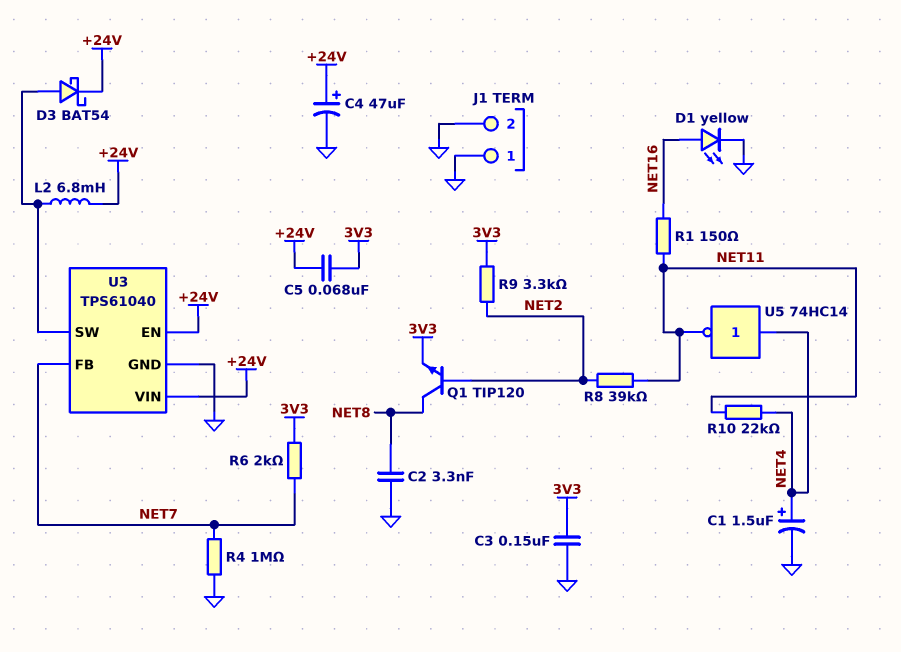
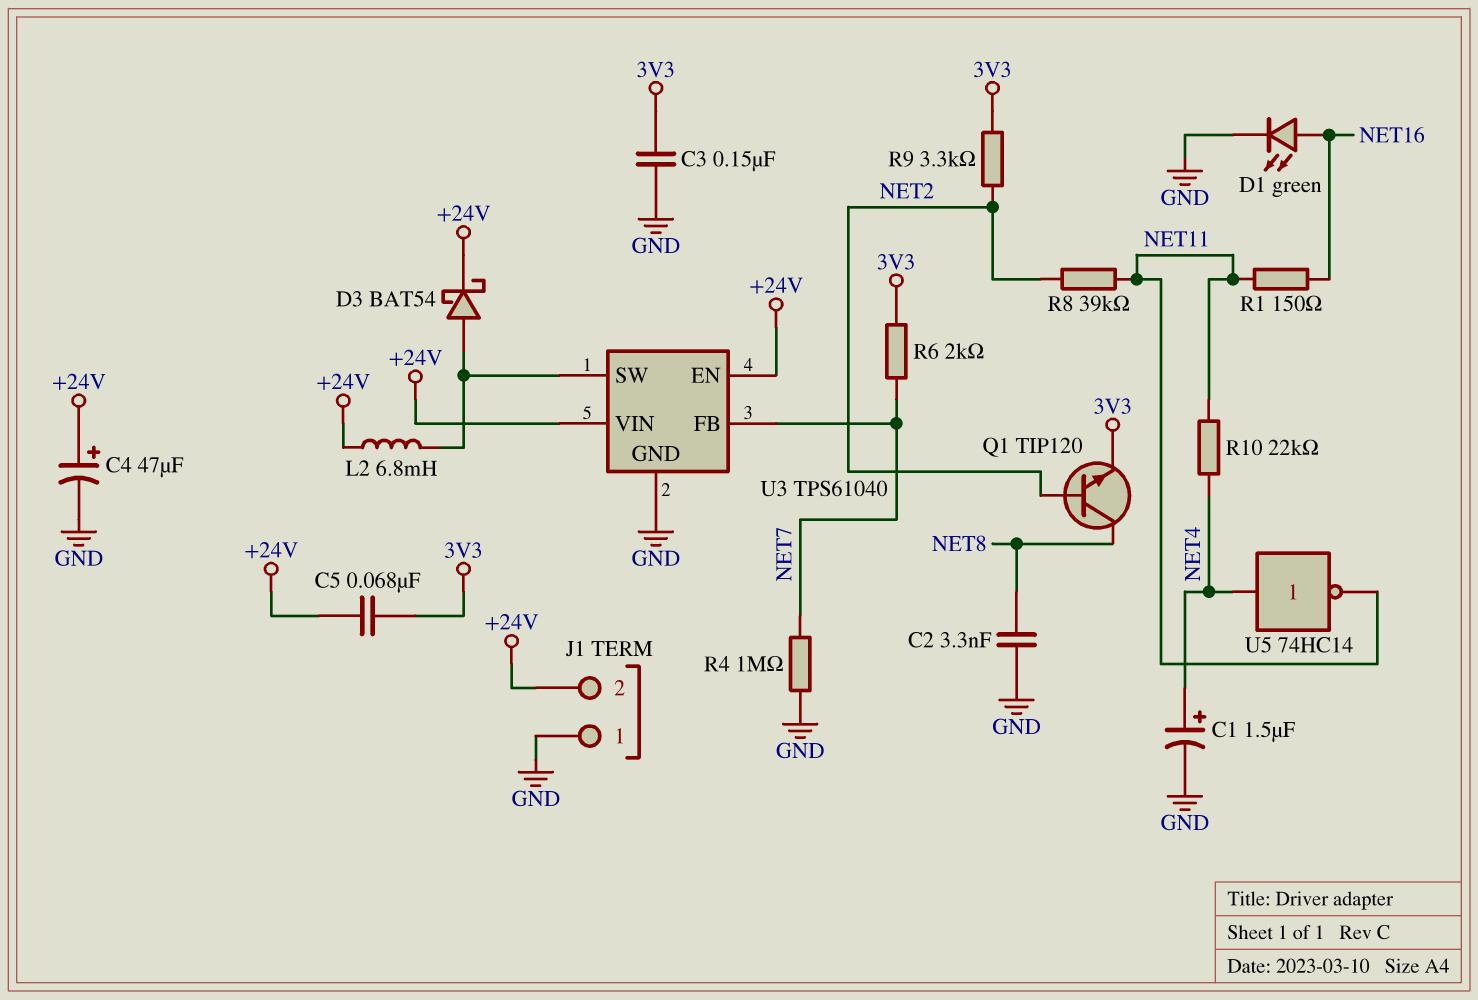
D1: LED yellow (A NET16, K GND) -> LED green (A NET16, K GND)
J1 pin 2: GND -> +24V

